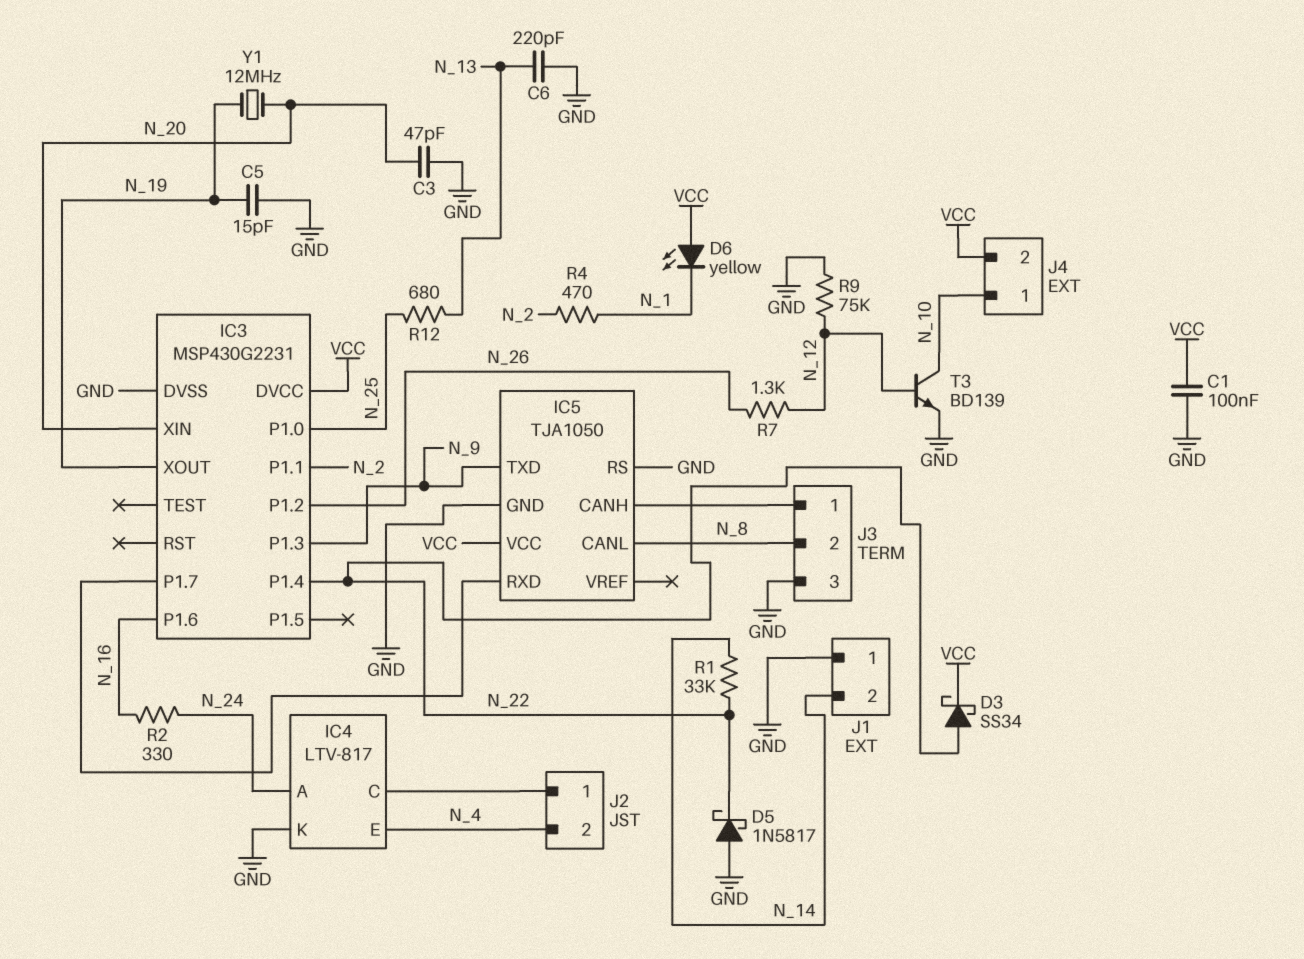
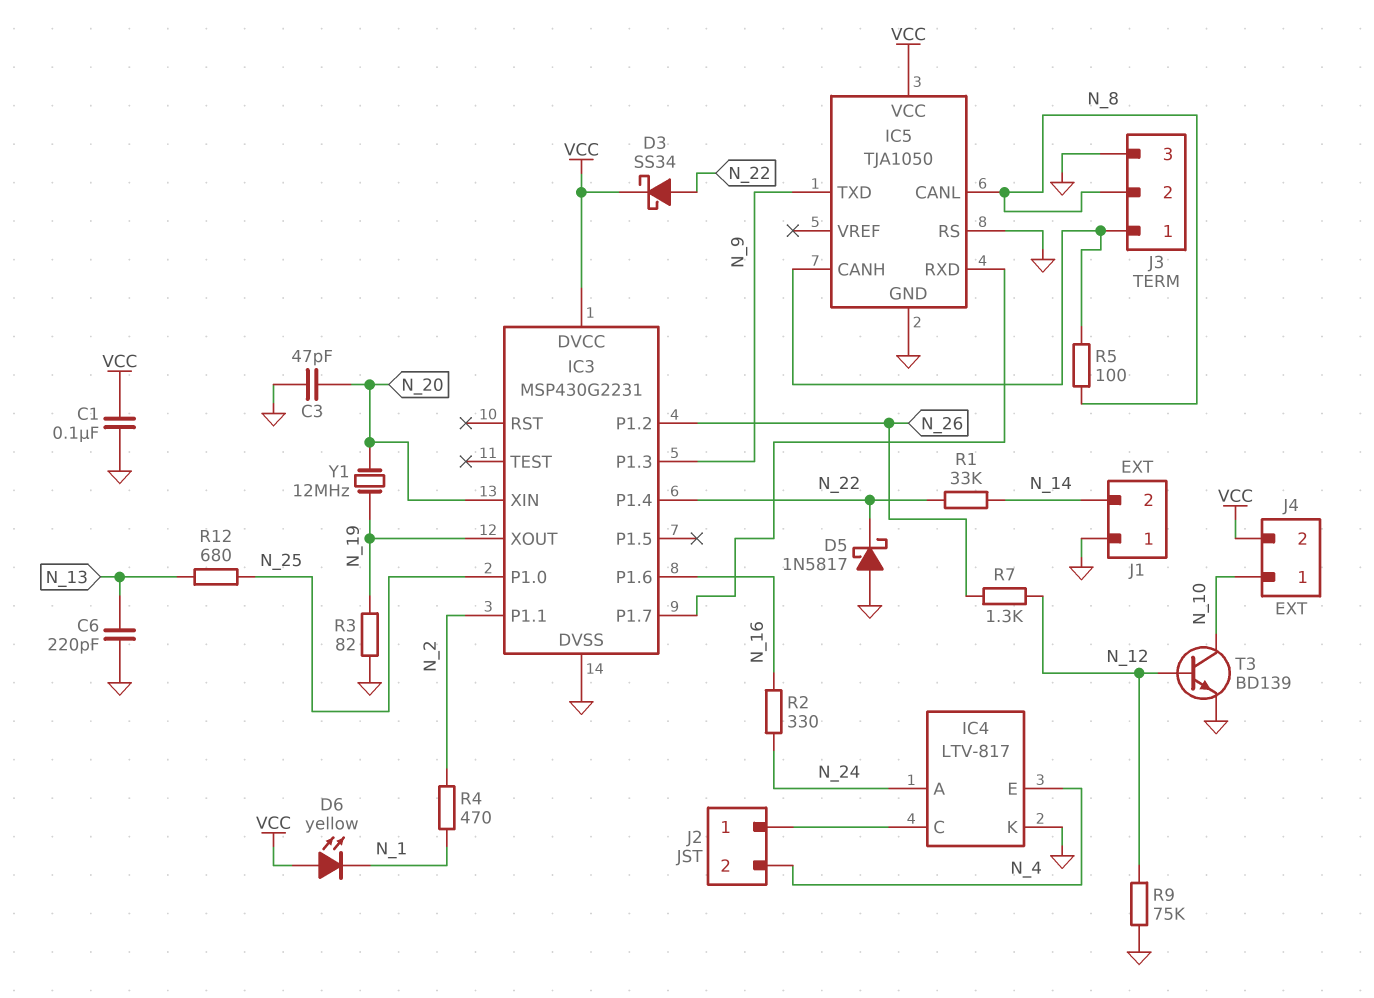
C5: 15pF (GND, N_19) -> none
R3: none -> 82 (GND, N_19)
R5: none -> 100 (IC5/CANH, N_8)

